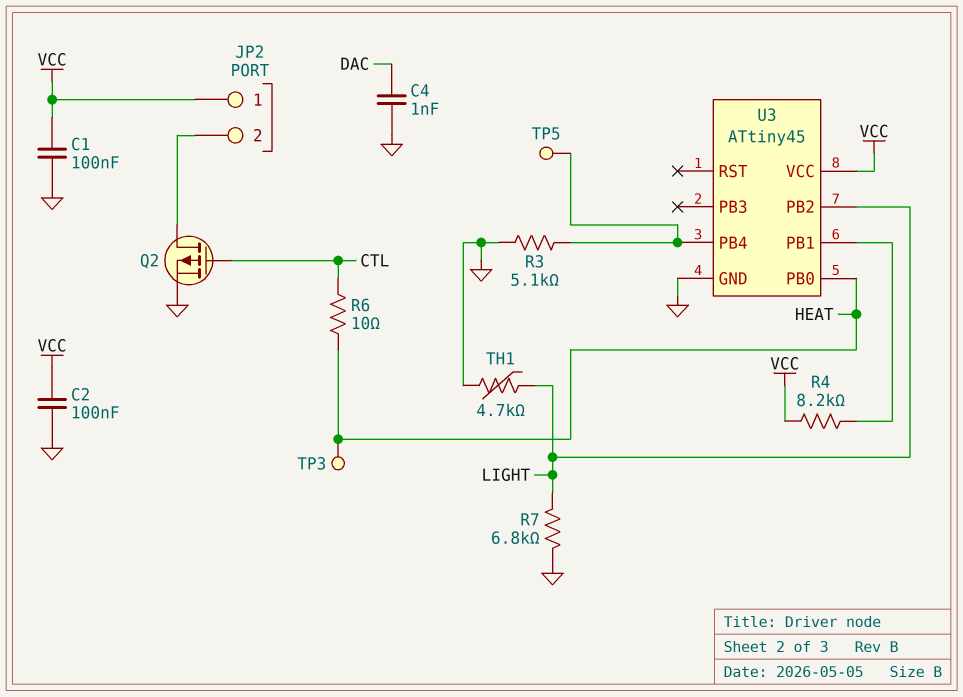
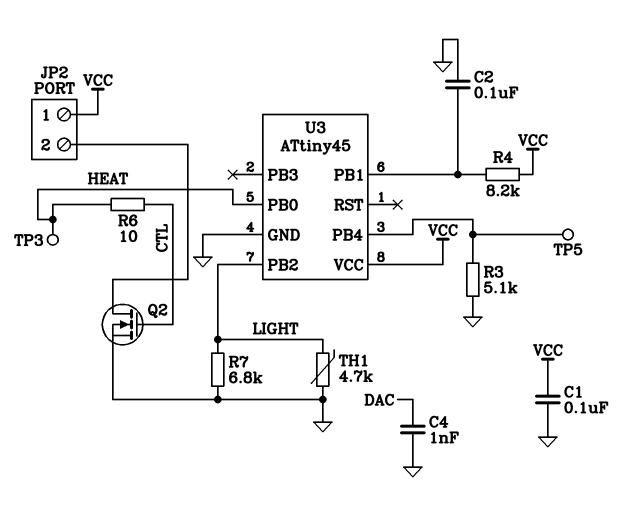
C2: 100nF (GND, VCC) -> 100nF (GND, U3/PB1)
Q2: PMOS (G CTL, D JP2/2, S GND) -> NMOS (G CTL, D JP2/2, S GND)

